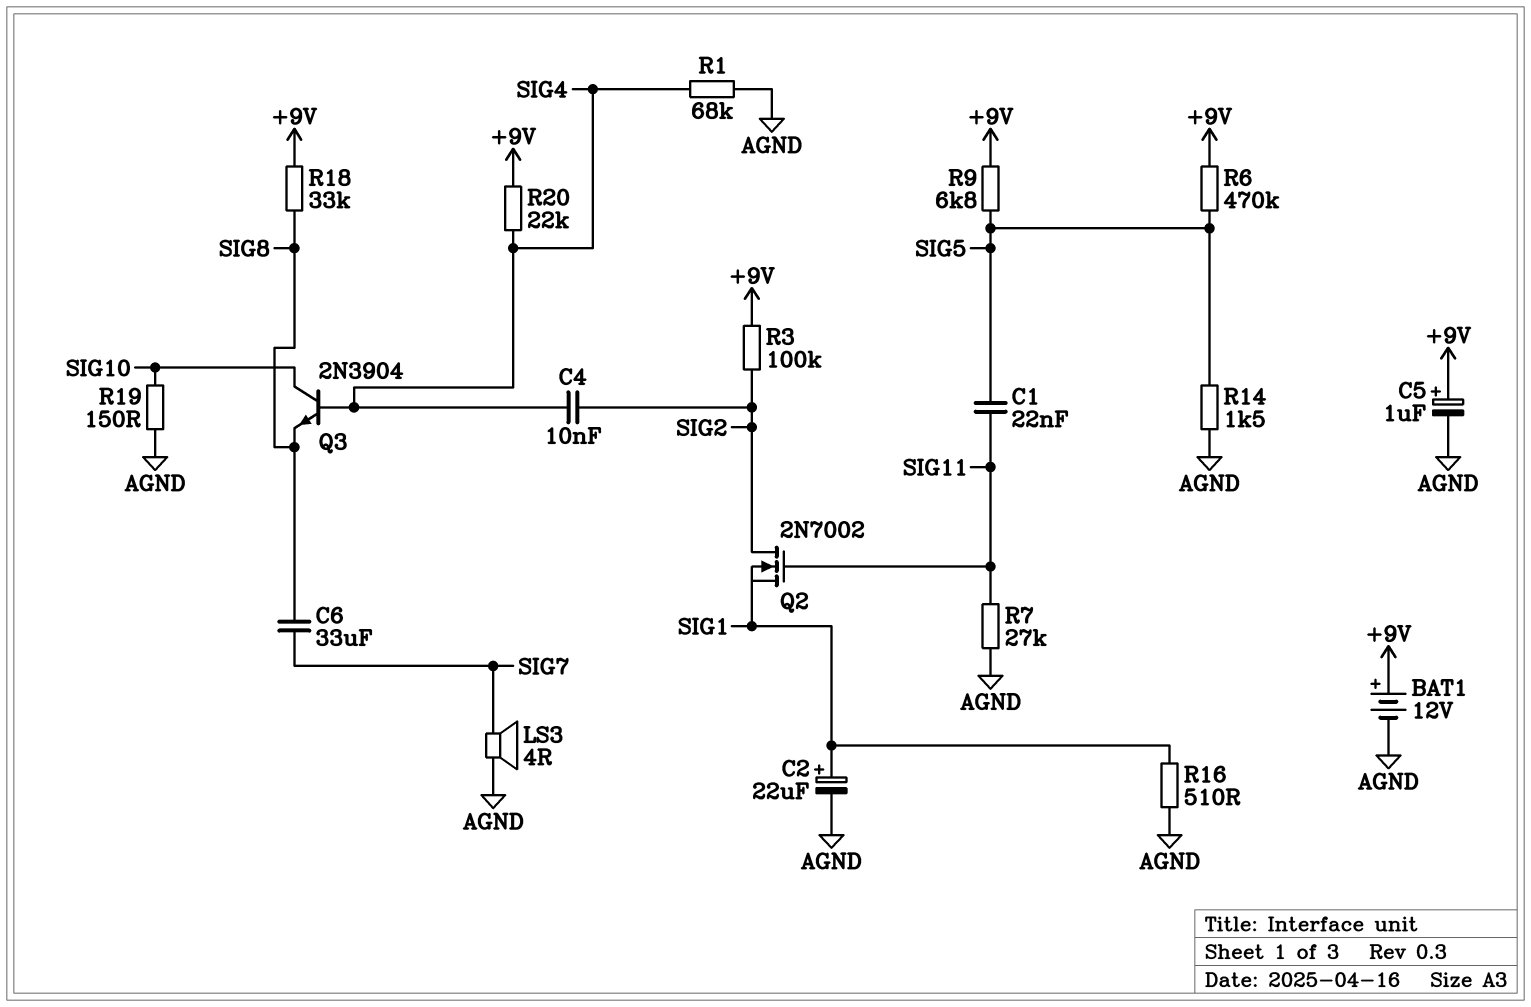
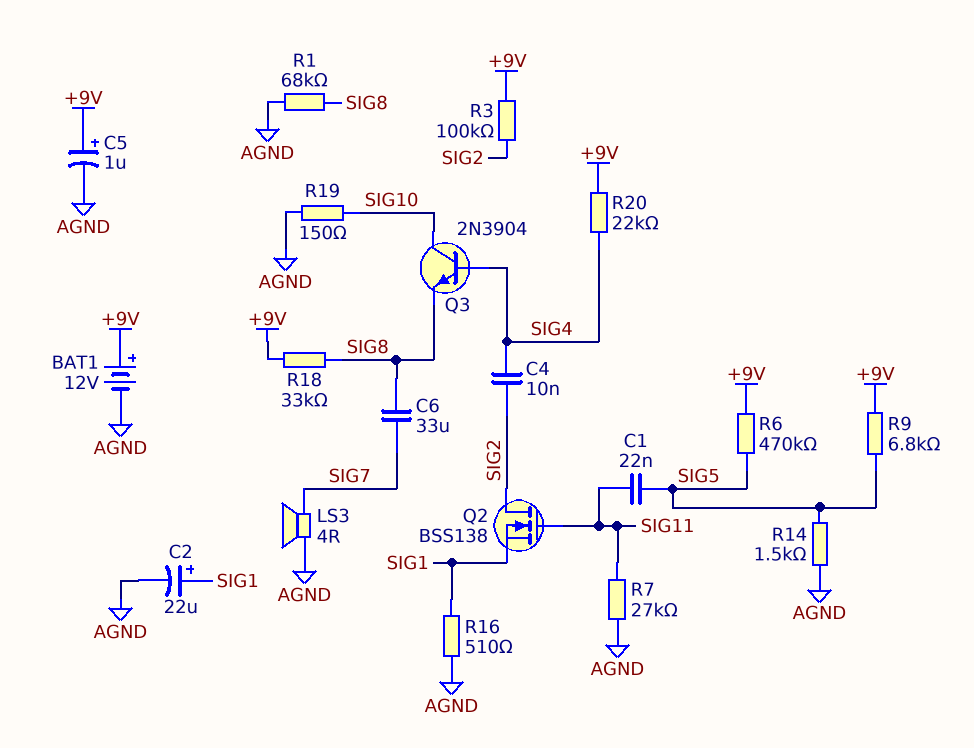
Q2: NMOS 2N7002 (G SIG11, D SIG2, S SIG1) -> NMOS BSS138 (G SIG11, D SIG2, S SIG1)
R1: 68k (AGND, SIG4) -> 68k (AGND, SIG8)

